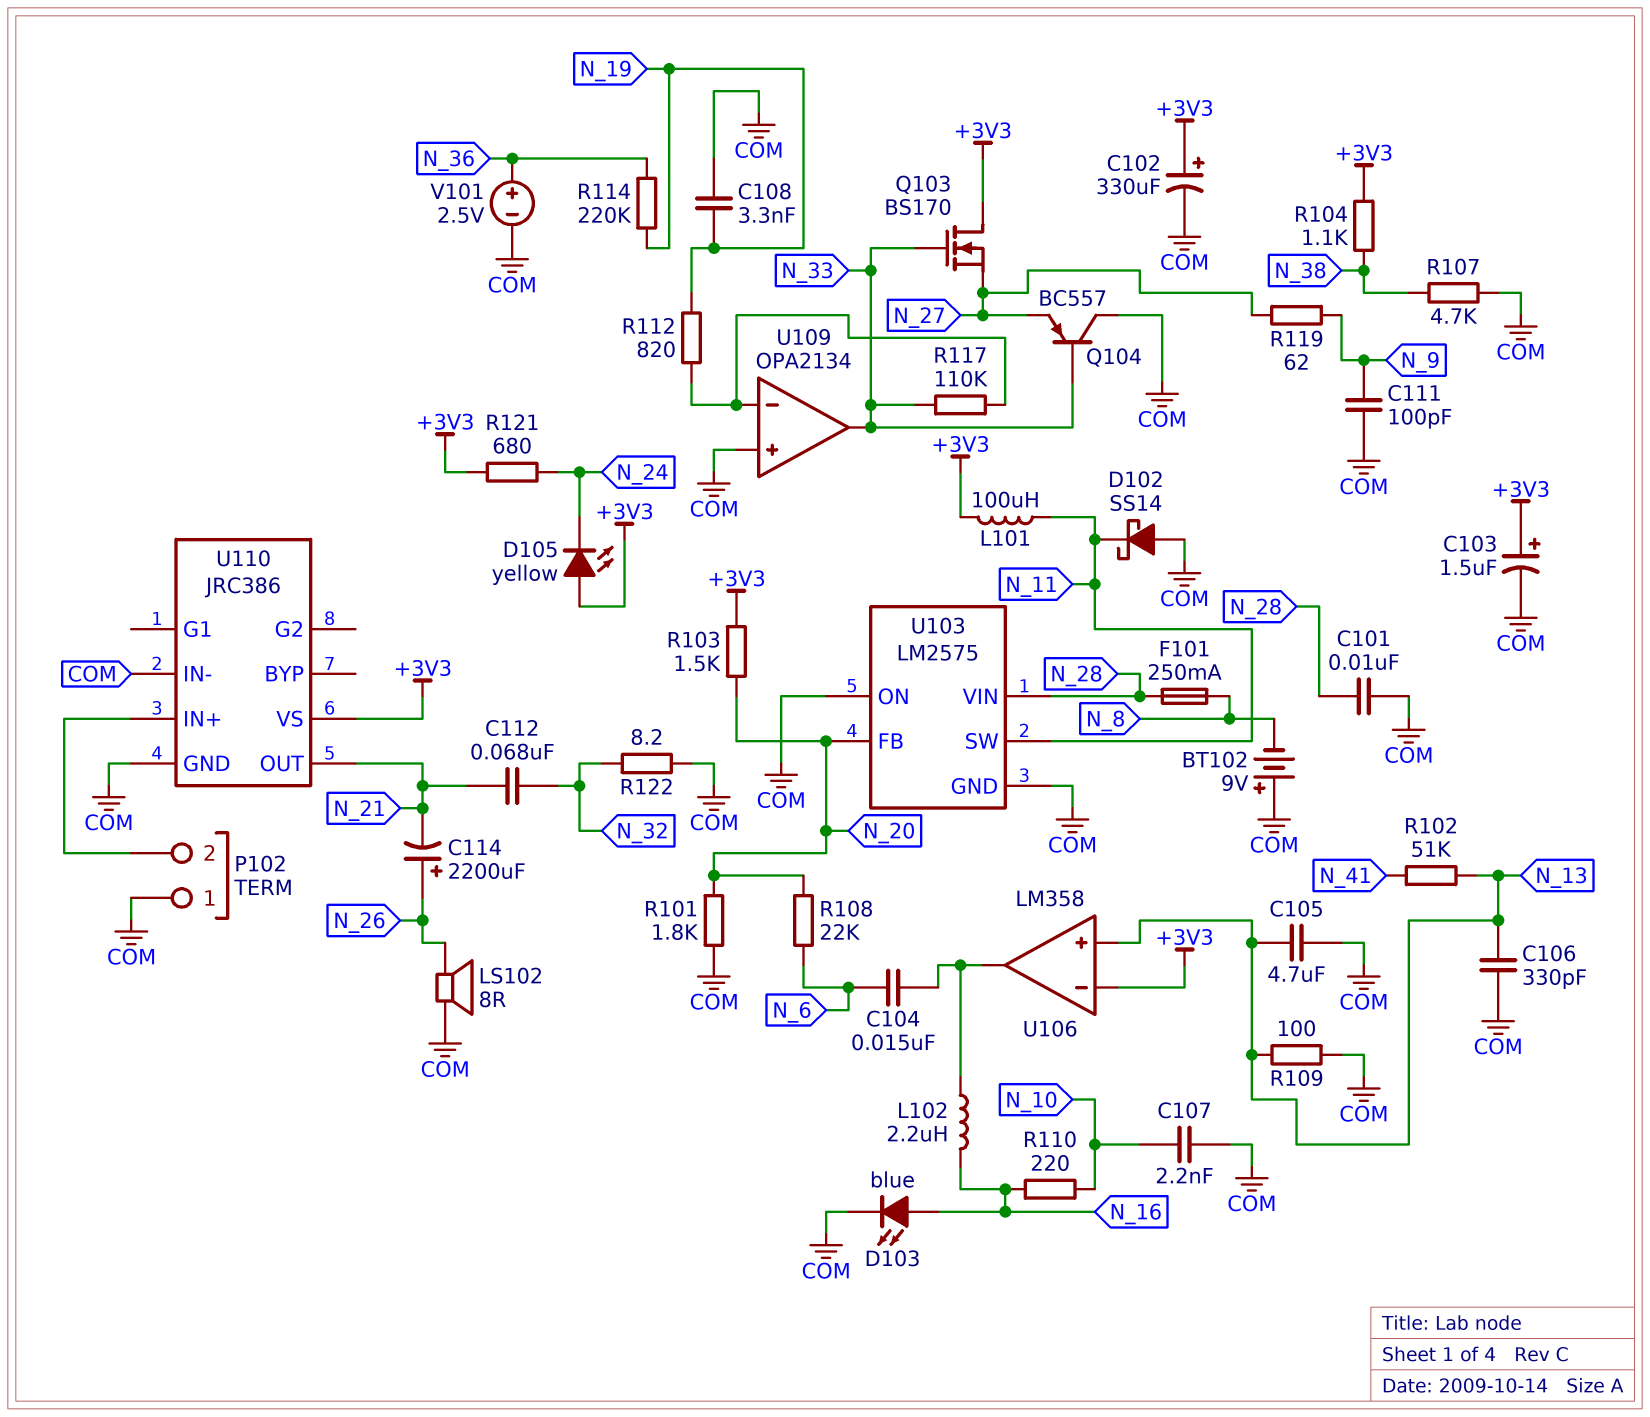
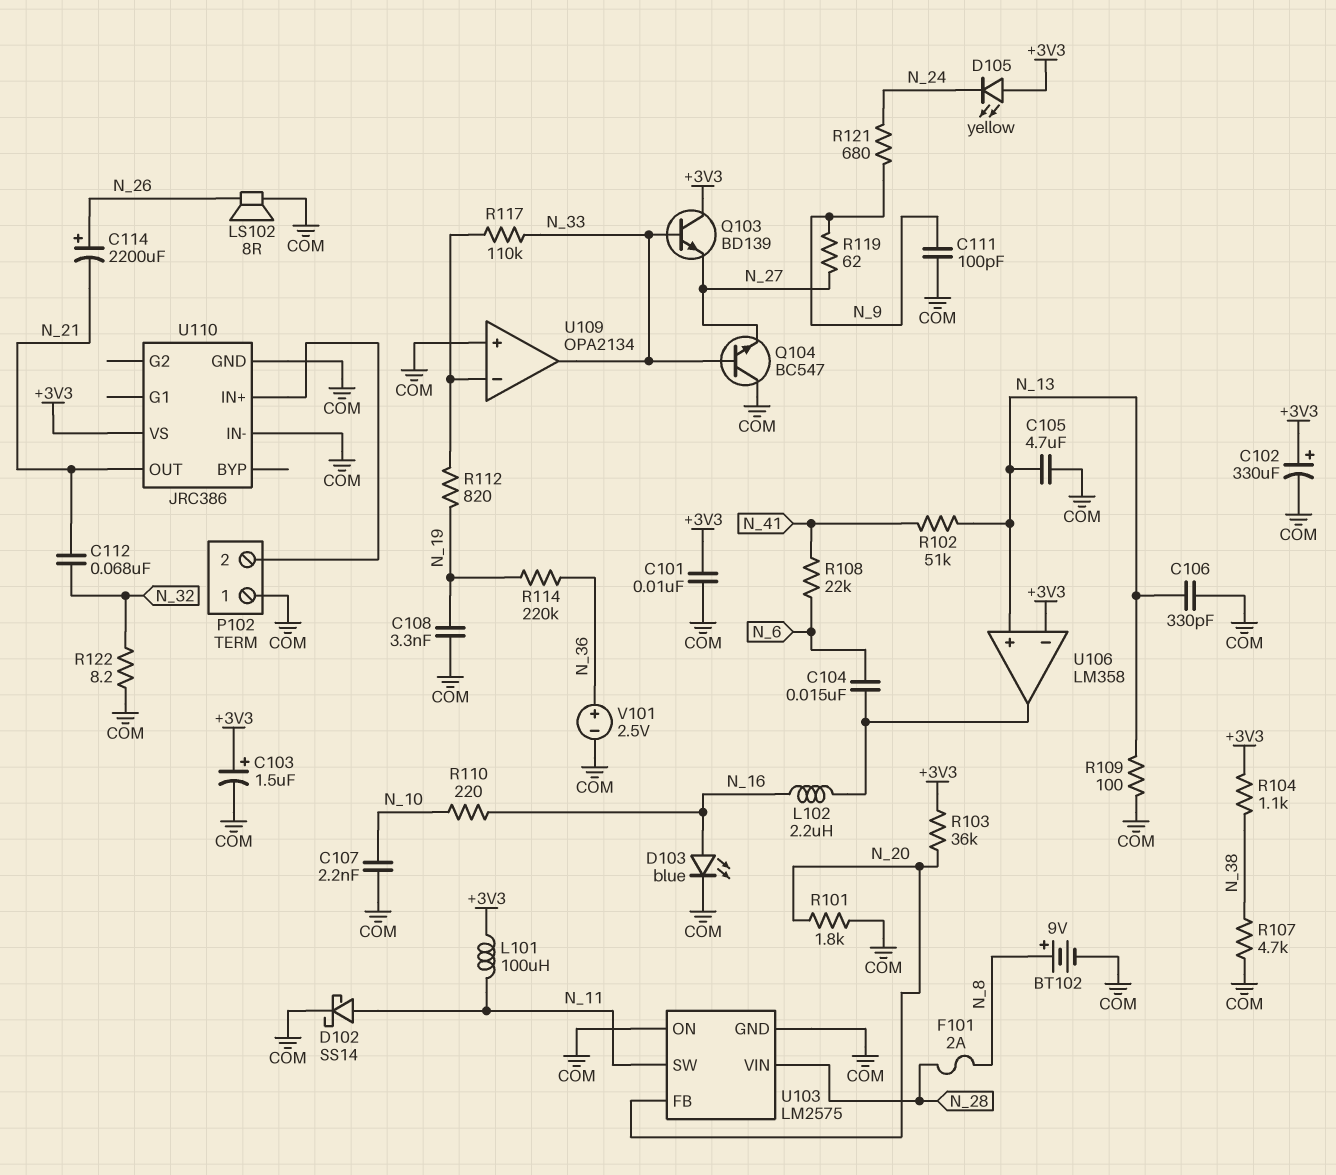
BT102: 9V (plus COM, minus N_8) -> 9V (plus N_8, minus COM)
C101: 10nF (COM, N_28) -> 10nF (+3V3, COM)
D102: schottky SS14 (A COM, K N_11) -> schottky SS14 (A N_11, K COM)
F101: 250mA (N_8, N_28) -> 2A (N_8, N_28)
Q103: NMOS BS170 (G N_33, D +3V3, S N_27) -> NPN BD139 (B N_33, C +3V3, E N_27)
Q104: PNP BC557 (B N_33, C COM, E N_27) -> NPN BC547 (B N_33, C COM, E N_27)
R103: 1.5k (+3V3, N_20) -> 36k (+3V3, N_20)
R108: 22k (N_6, N_20) -> 22k (N_6, N_41)
R121: 680 (+3V3, N_24) -> 680 (N_9, N_24)

